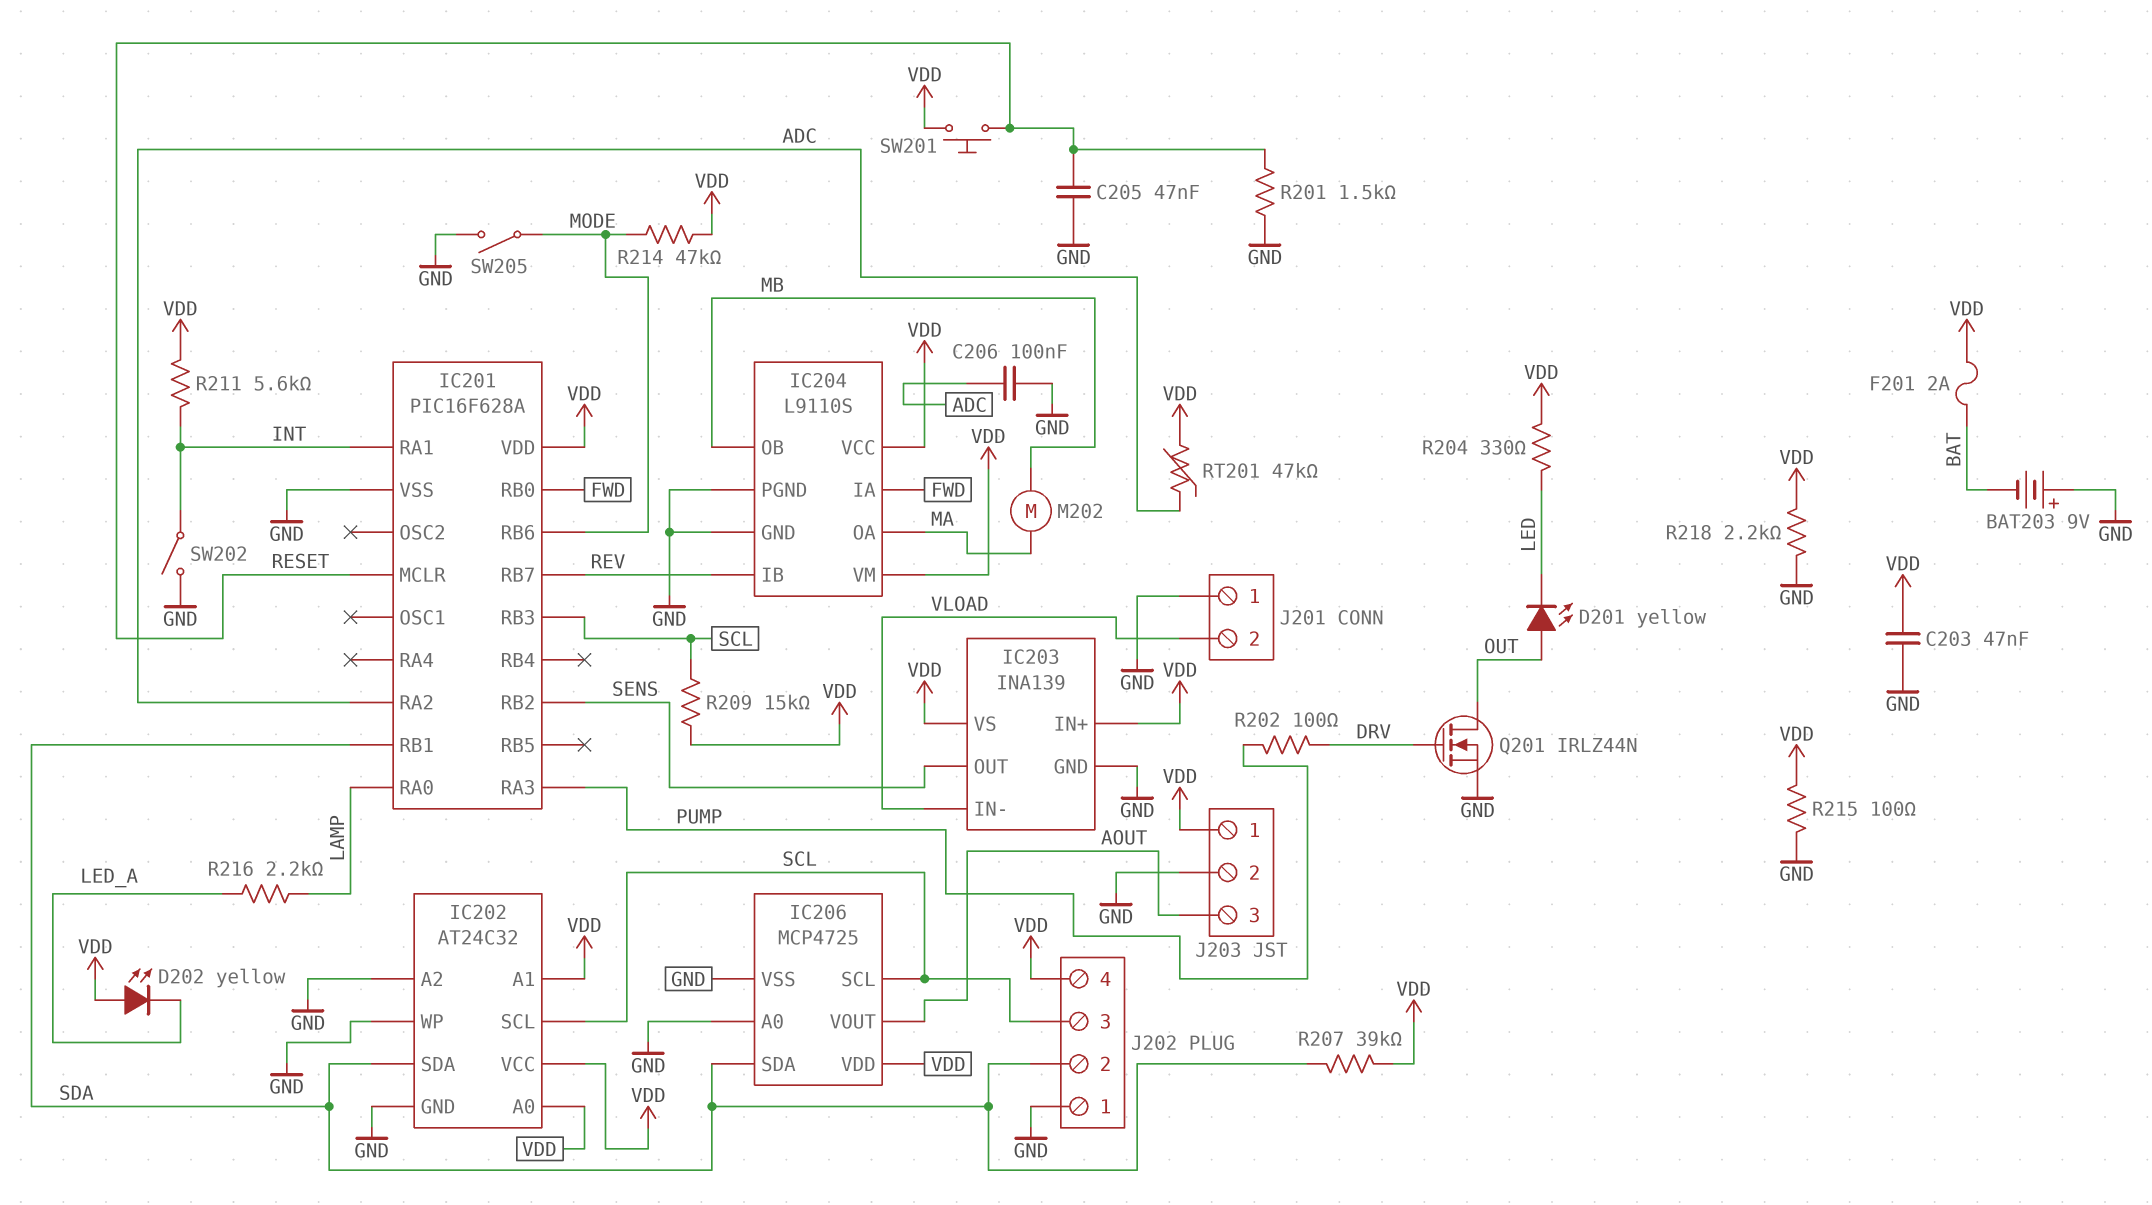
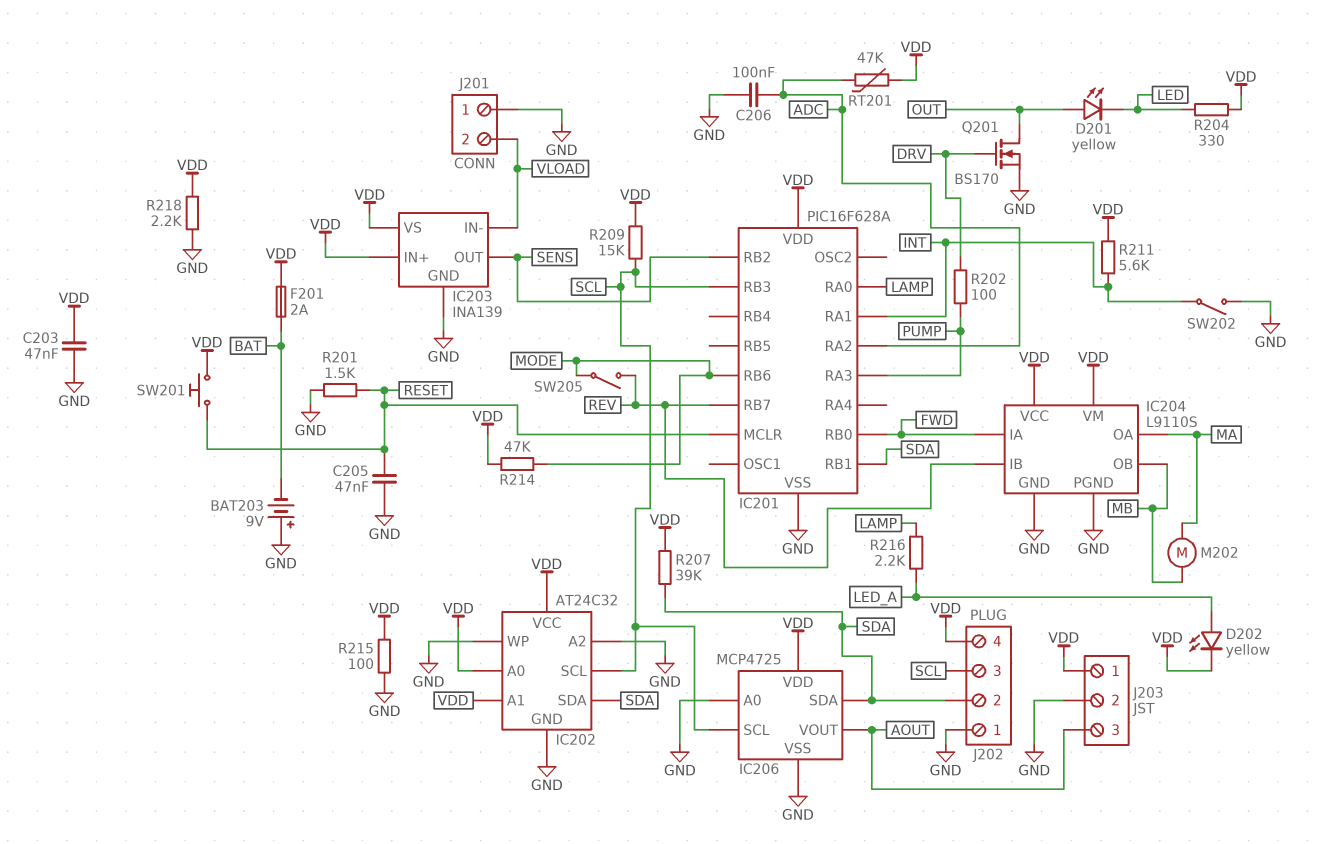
D202: LED yellow (A VDD, K LED_A) -> LED yellow (A LED_A, K VDD)
Q201: NMOS IRLZ44N (G DRV, D OUT, S GND) -> NMOS BS170 (G DRV, D OUT, S GND)
SW205: switch (GND, MODE) -> switch (MODE, REV)

